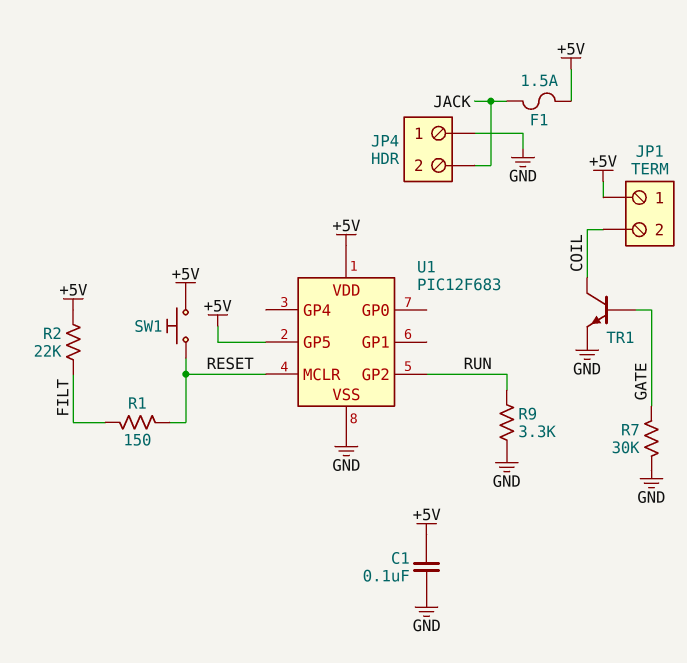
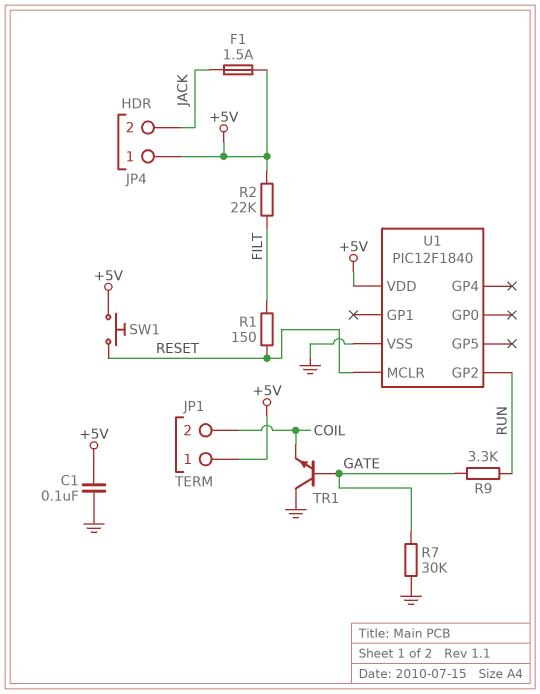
JP4 pin 1: GND -> +5V
R9: 3.3k (GND, RUN) -> 3.3k (GATE, RUN)
TR1: NPN (B GATE, C COIL, E GND) -> NPN (B GATE, C GND, E COIL)
U1: PIC12F683 -> PIC12F1840
U1 pin GP5: +5V -> none

